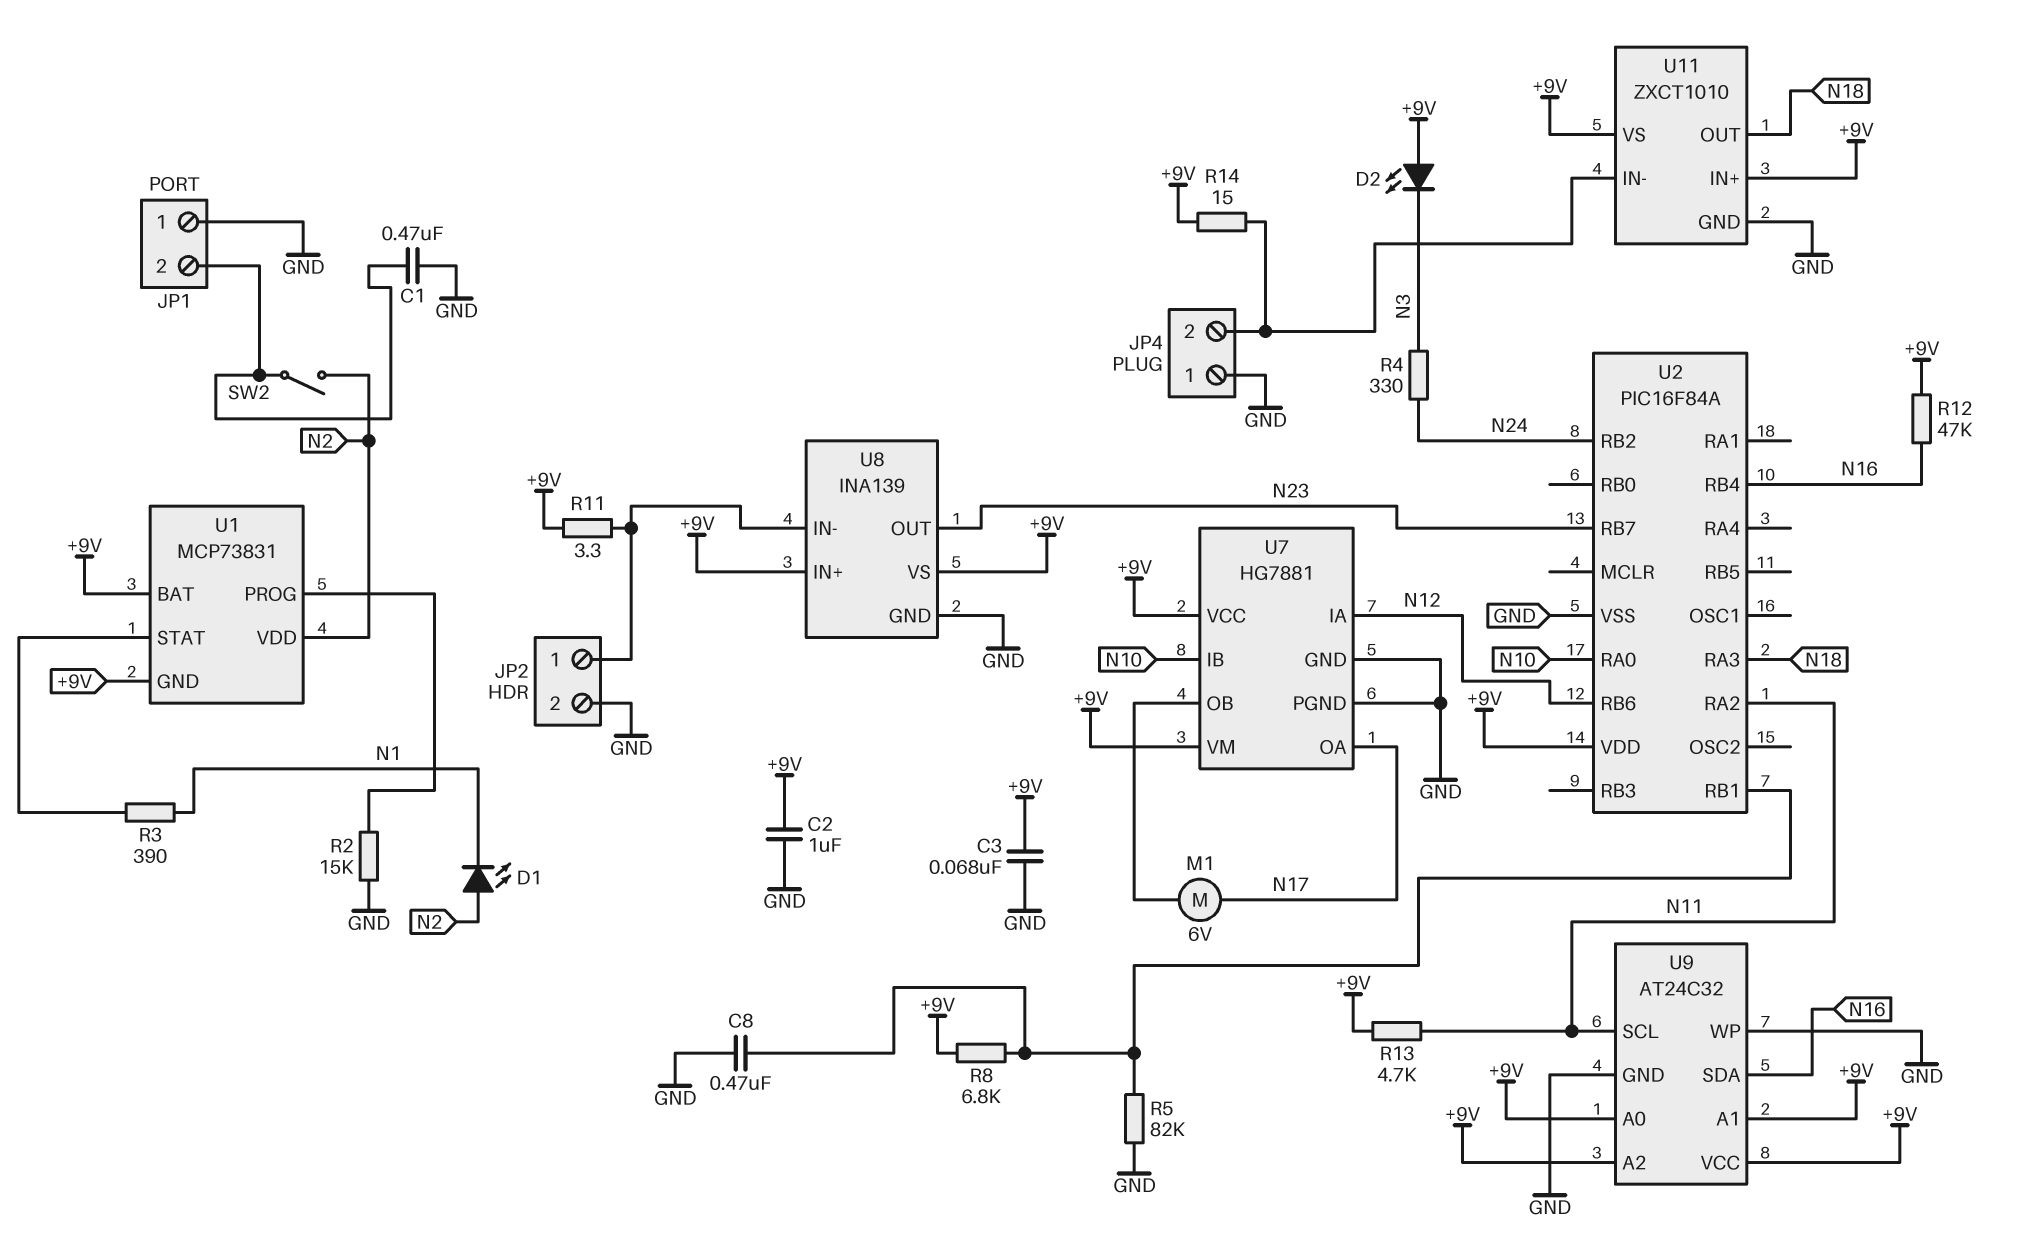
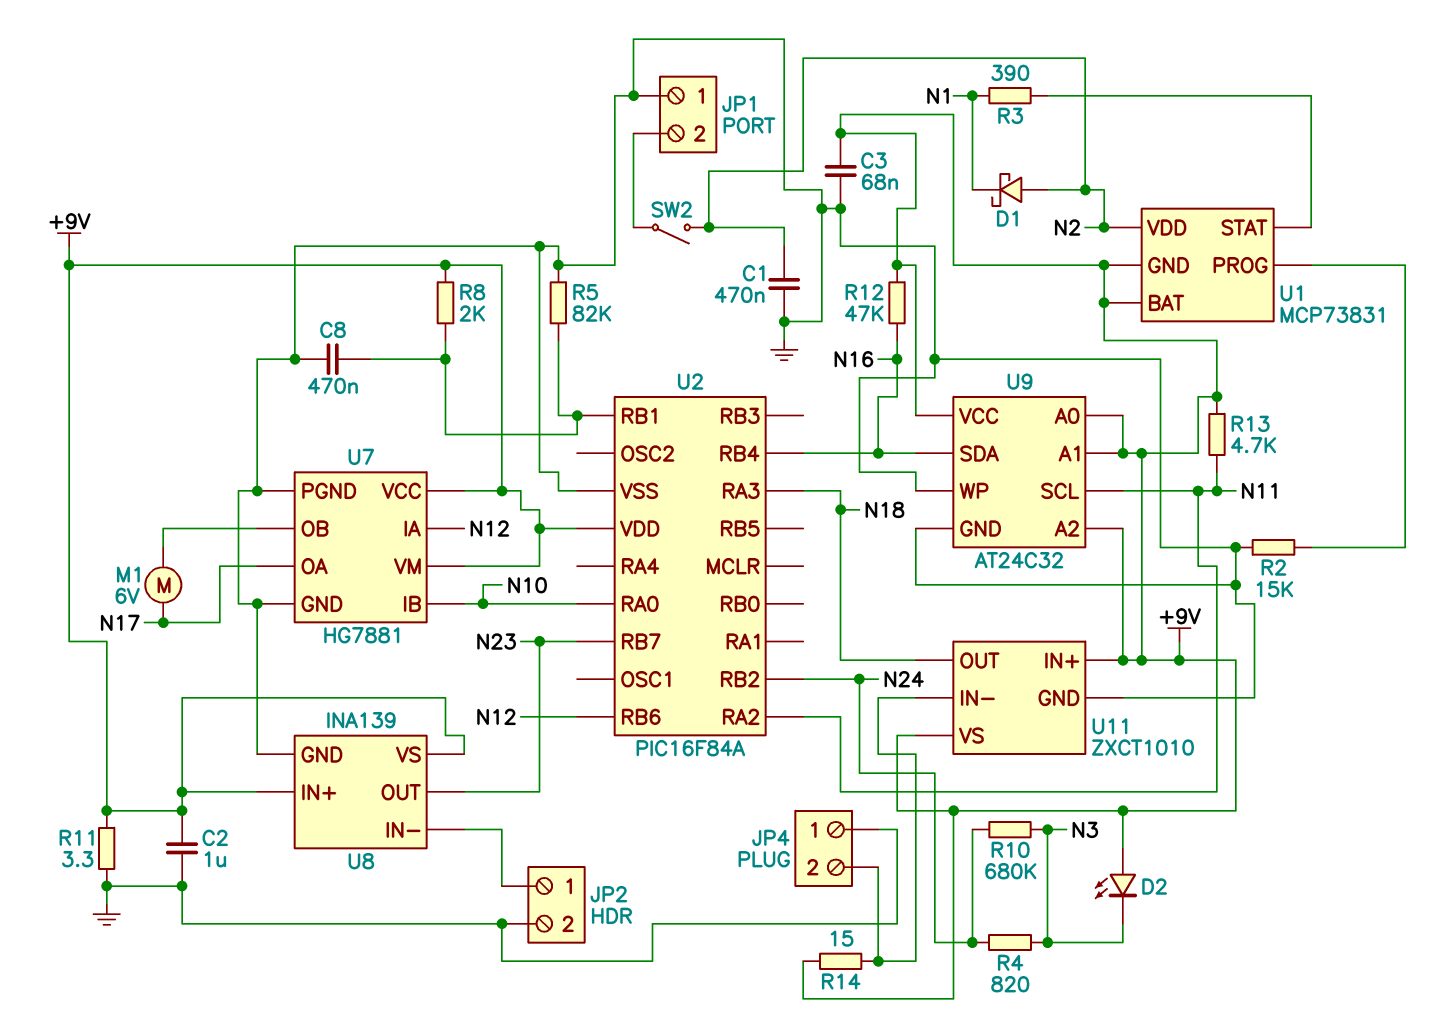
C1: 470nF (GND, JP1/2) -> 470nF (GND, N2)
D1: LED (A N2, K N1) -> schottky (A N2, K N1)
R4: 330 (N3, N24) -> 820 (N3, N24)
R8: 6.8k (+9V, U2/RB1) -> 2k (+9V, U2/RB1)
R10: none -> 680k (N3, N24)
R11: 3.3 (+9V, JP2/1) -> 3.3 (+9V, GND)

